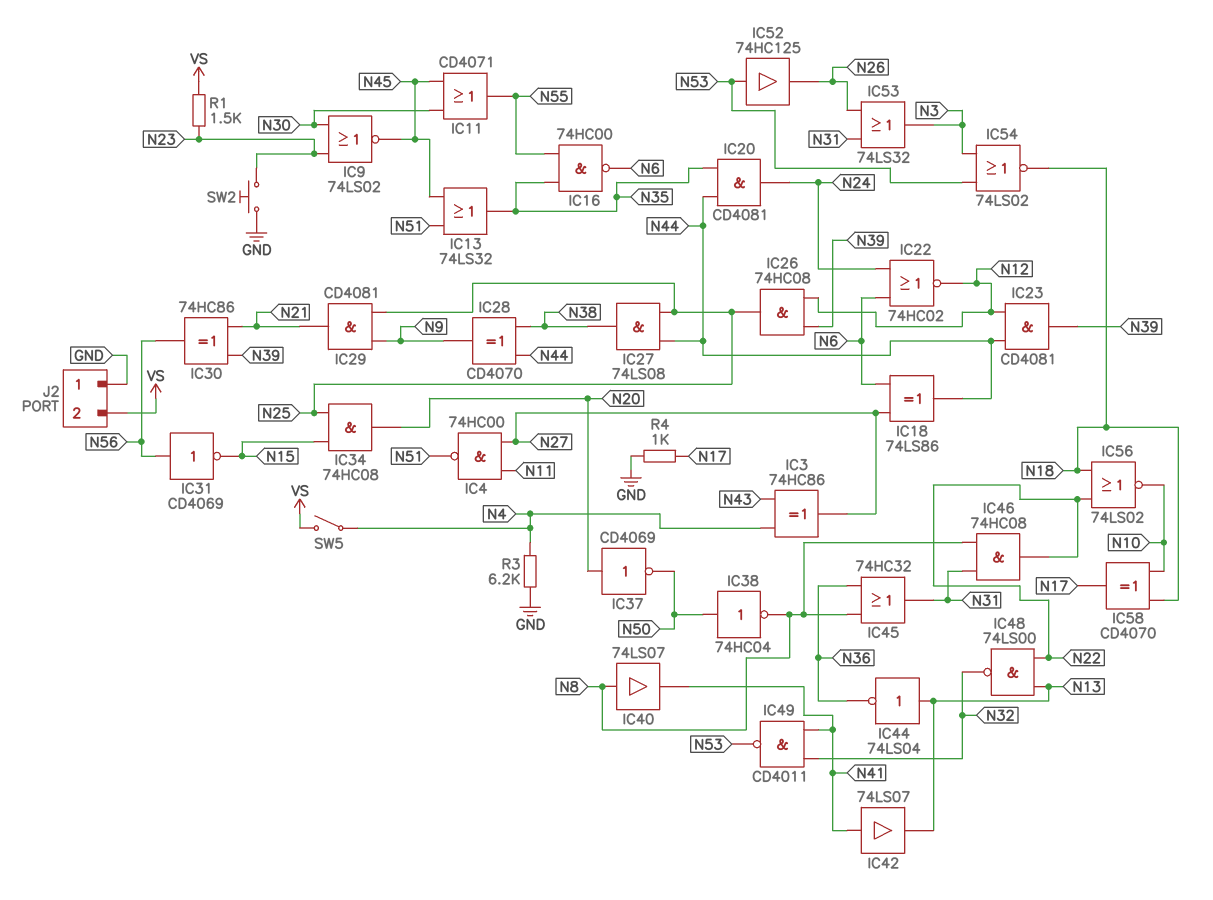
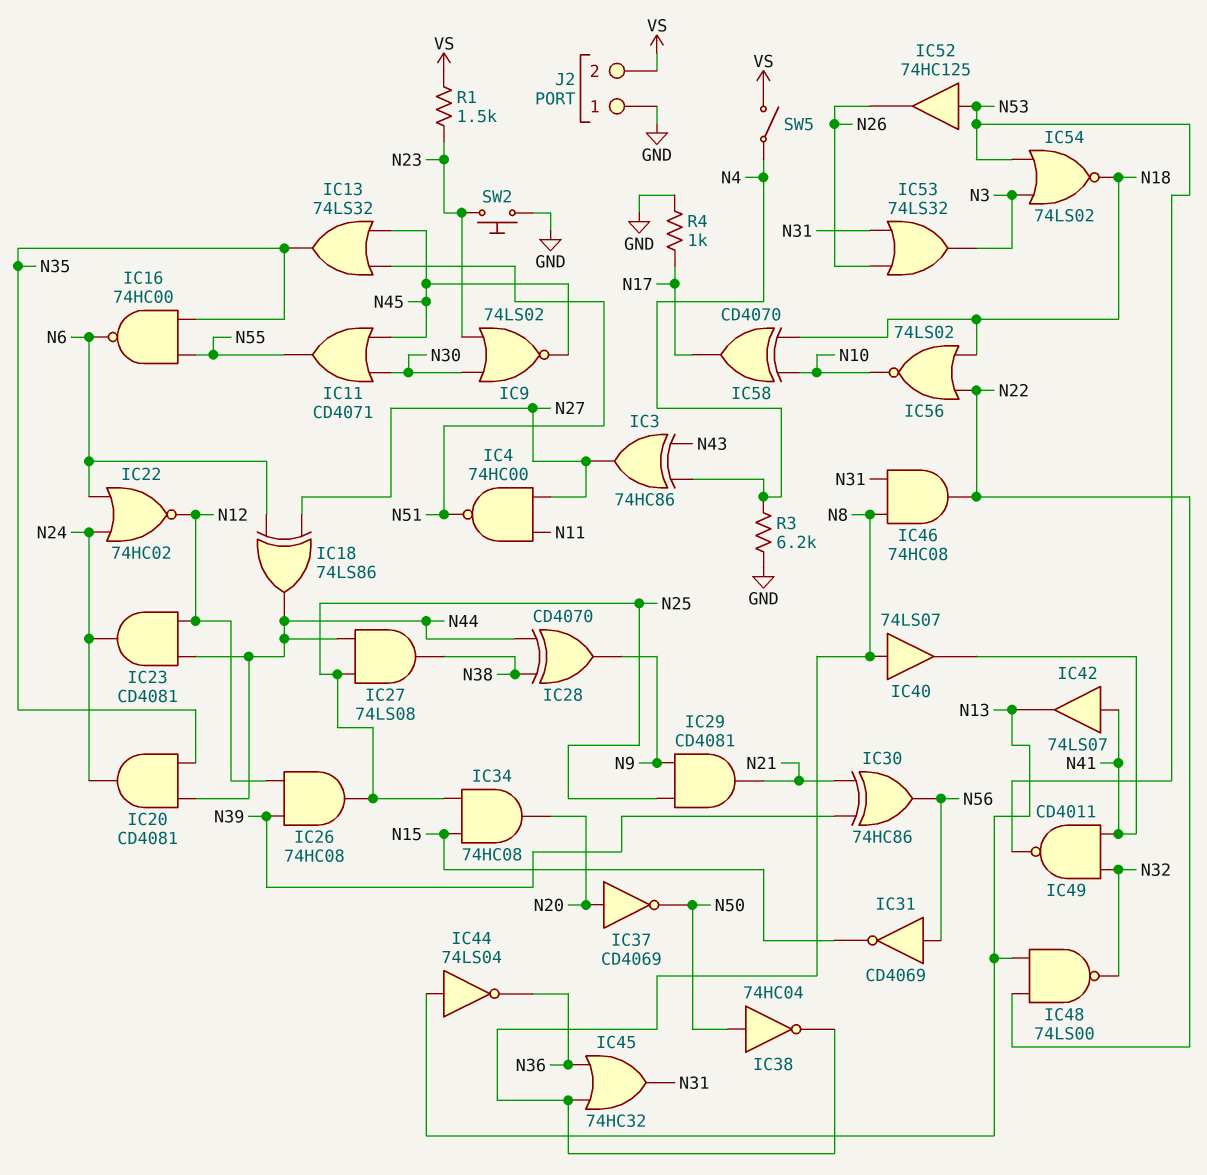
IC23: AND CD4081 (in N12, in N44, out N39) -> AND CD4081 (in N12, in N44, out N24)

